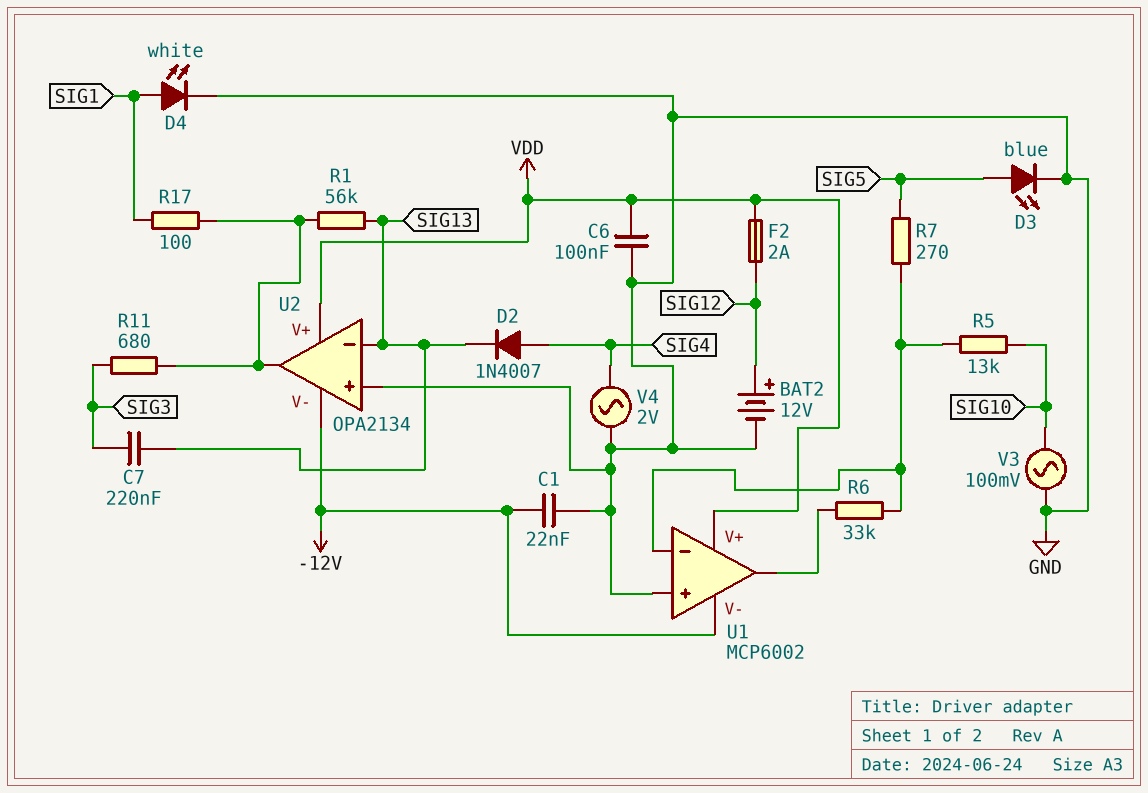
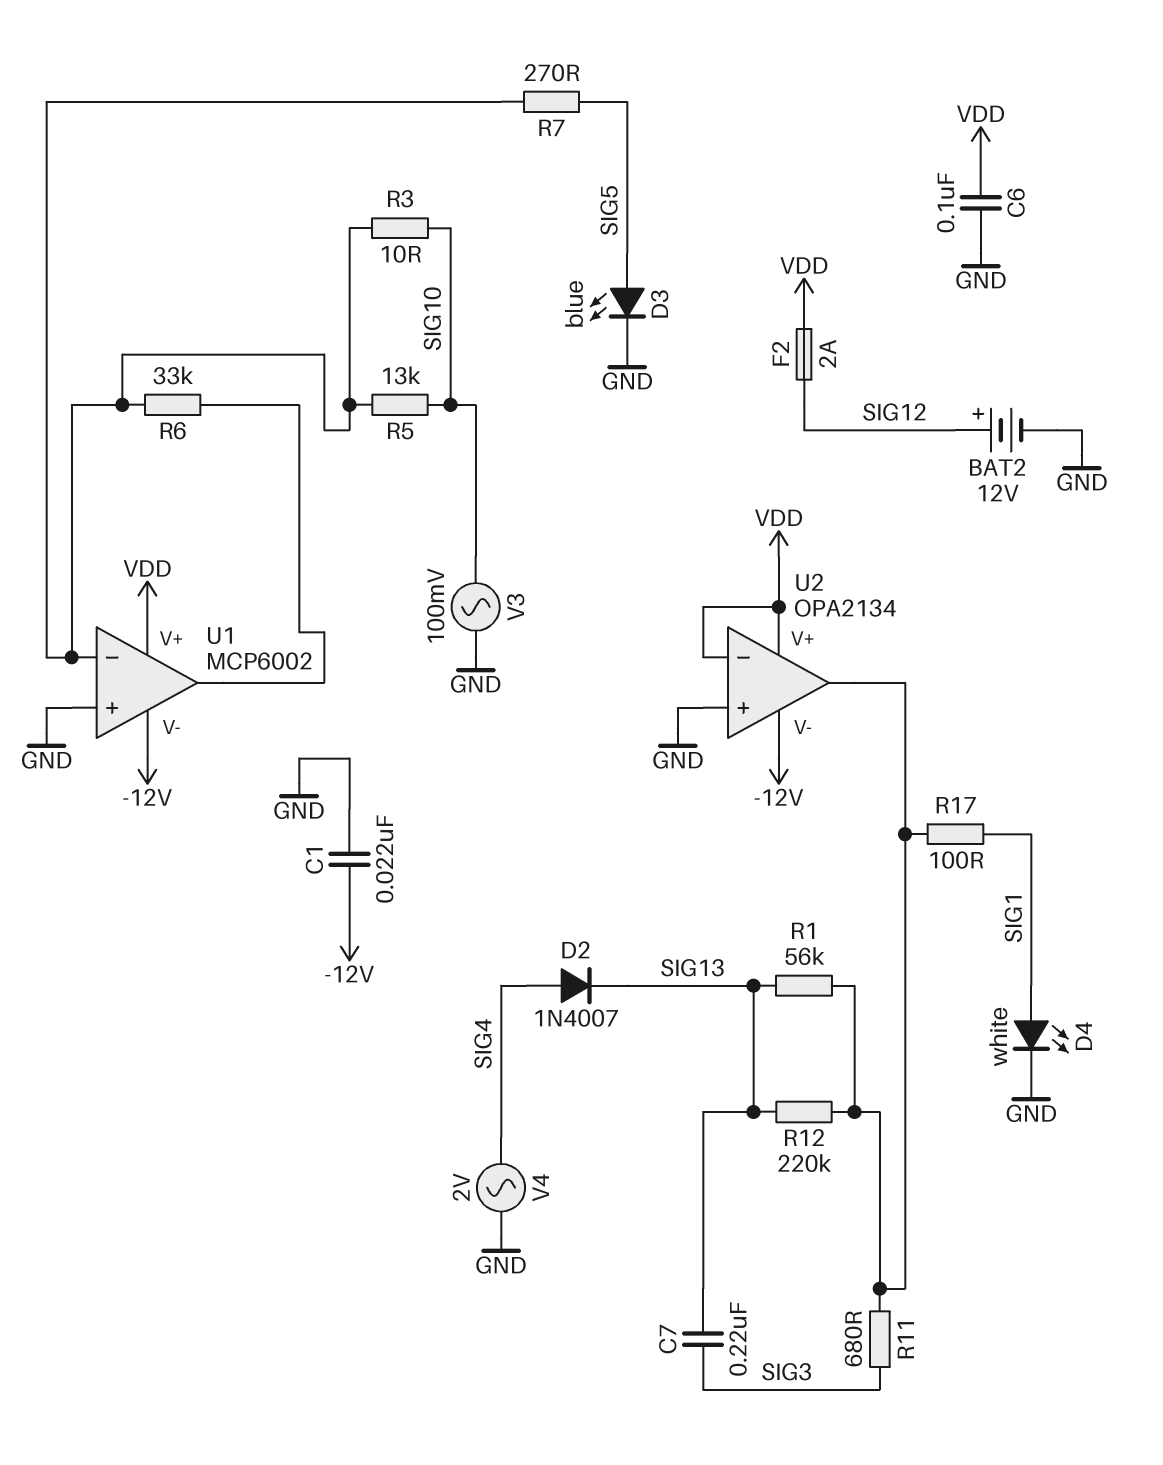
R3: none -> 10 (SIG10, U1/in-)
R12: none -> 220k (SIG13, U2/out)
U2 pin in-: SIG13 -> VDD

